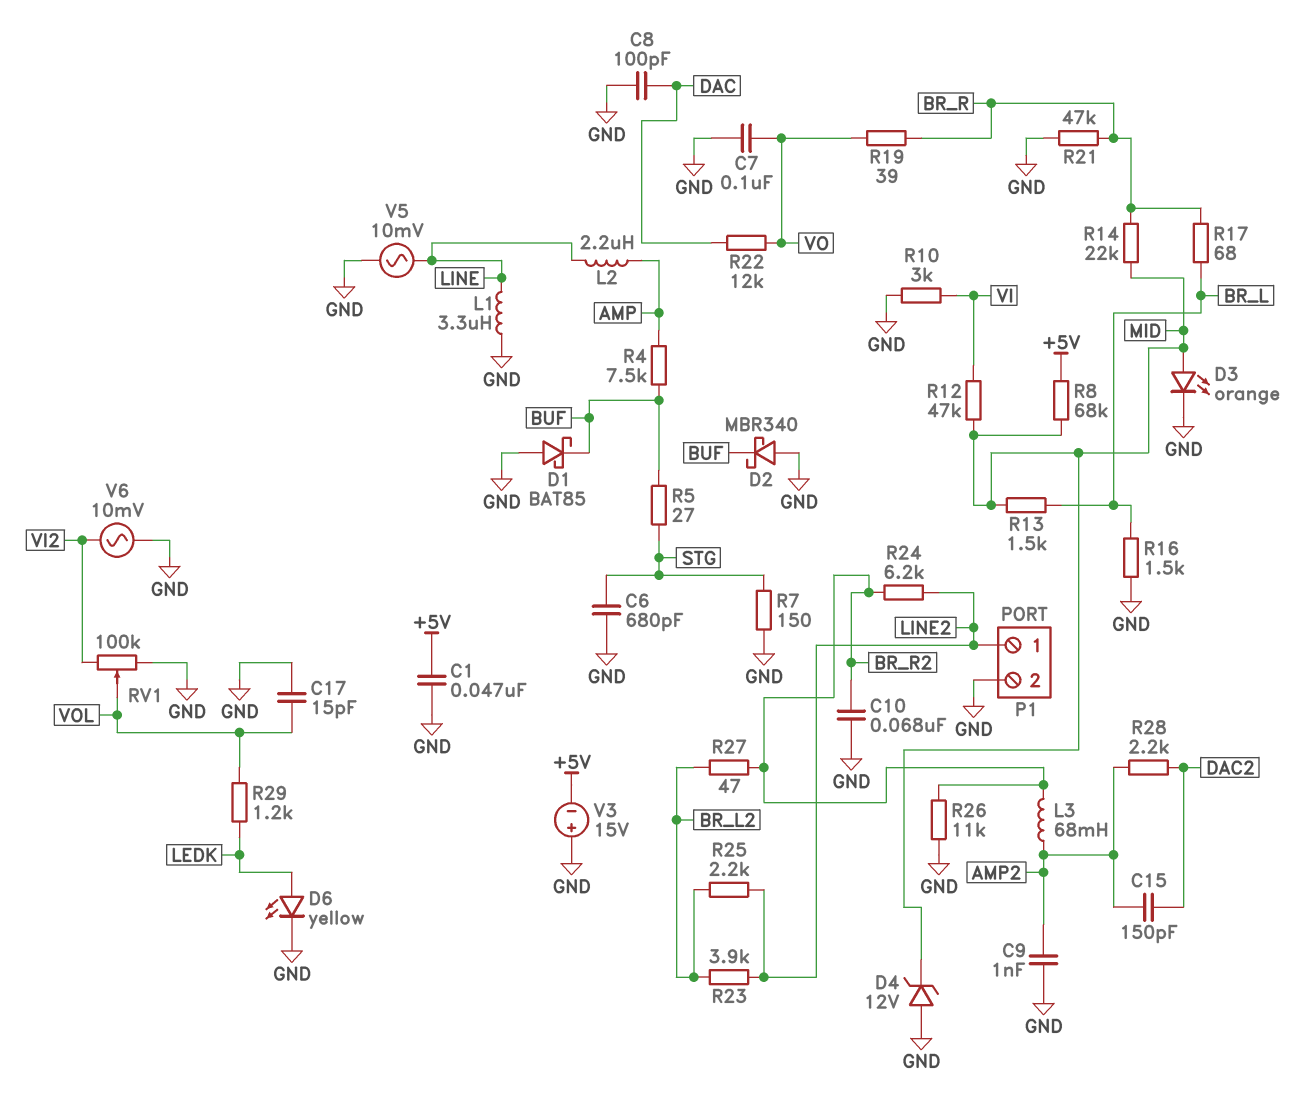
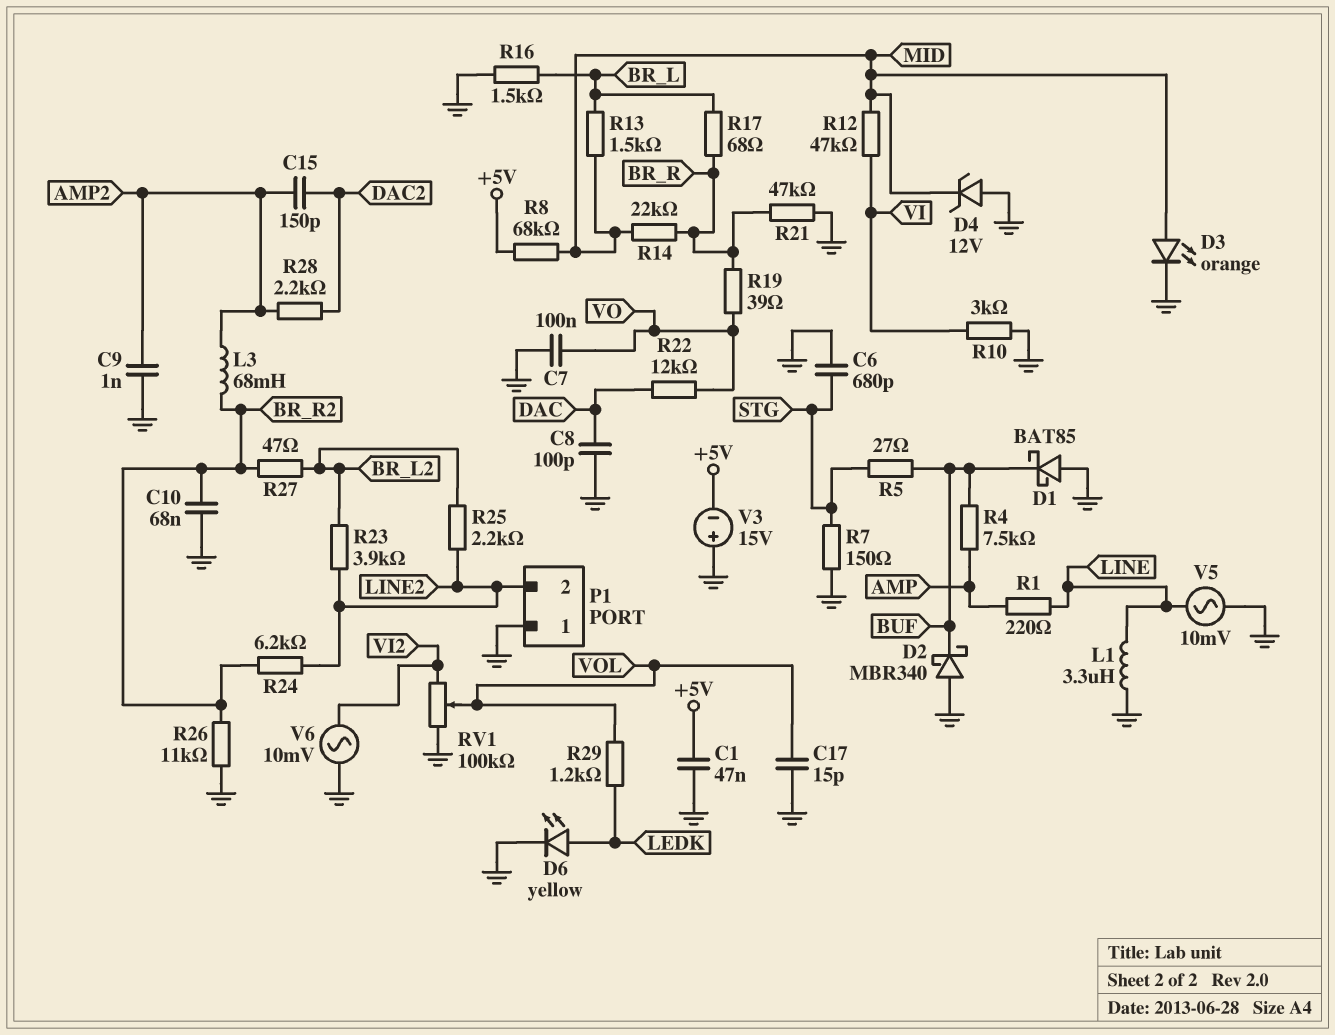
L2: 2.2uH (AMP, LINE) -> none
P1 pin 1: LINE2 -> GND
P1 pin 2: GND -> LINE2
R1: none -> 220 (AMP, LINE)

